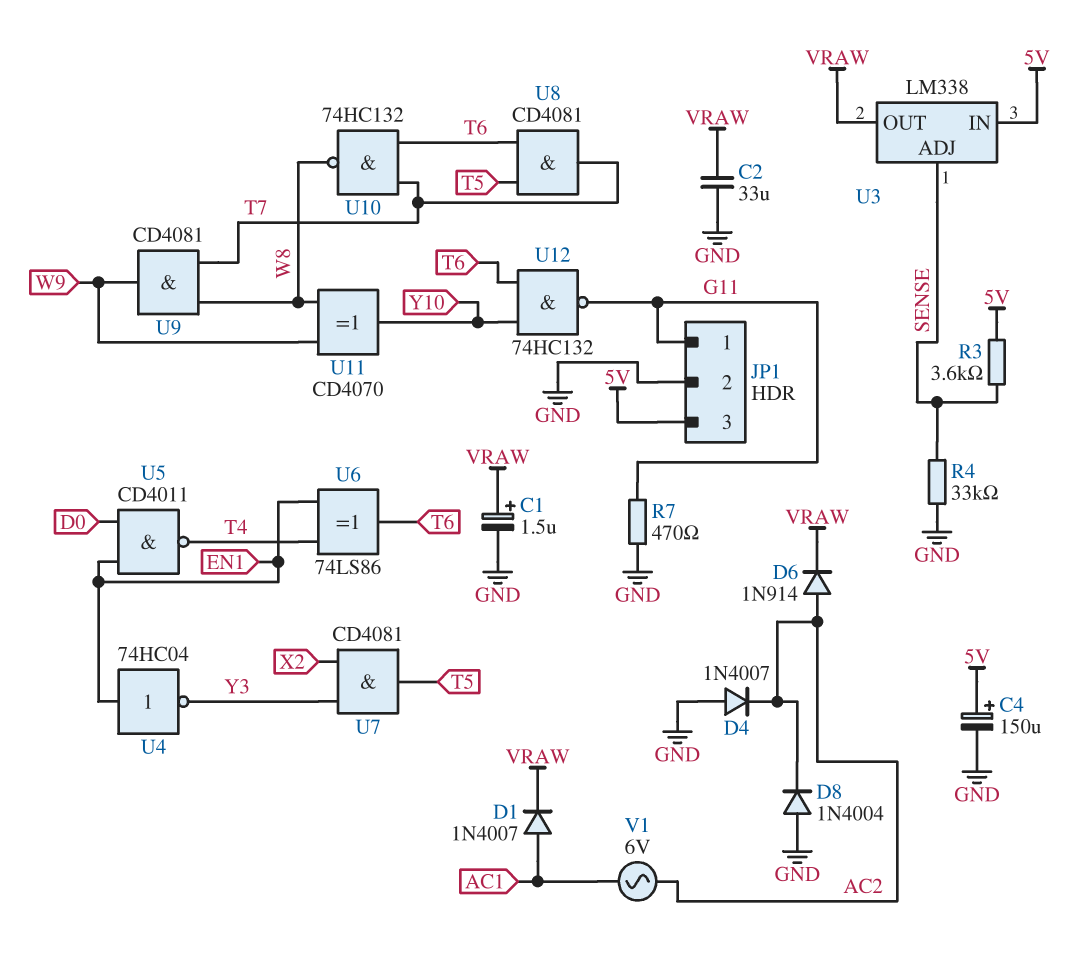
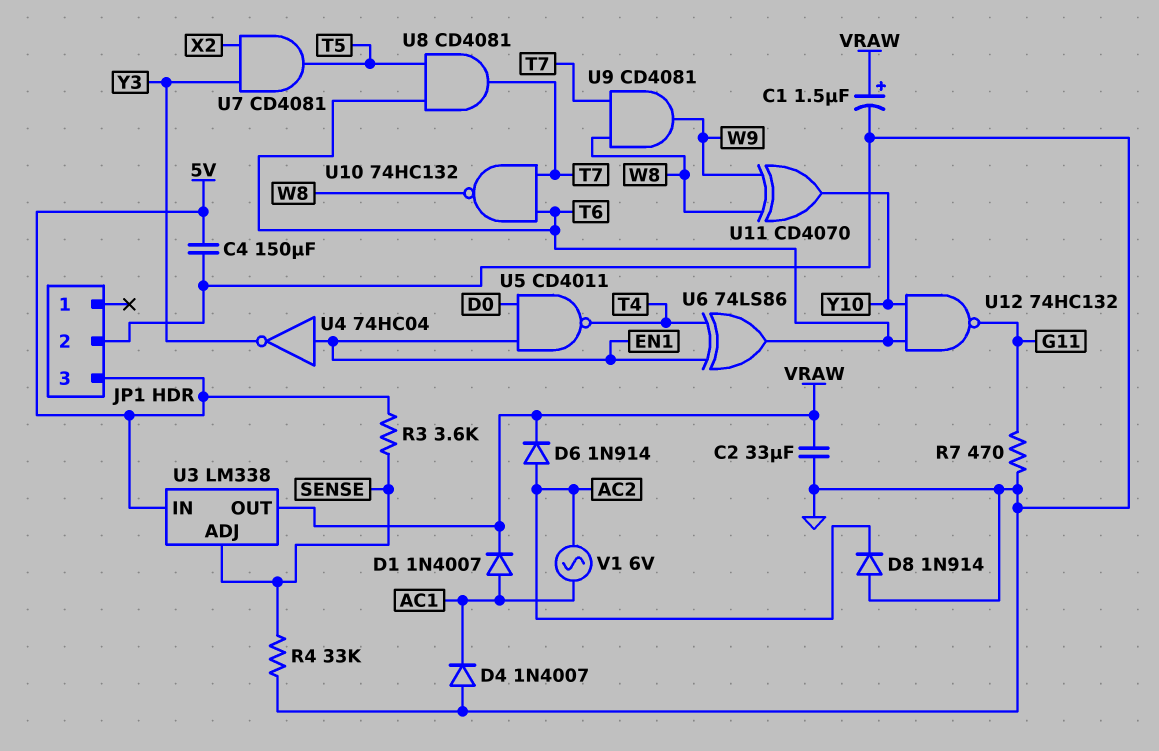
C4: 150uF (plus 5V, minus GND) -> 150uF (5V, GND)
D4: diode 1N4007 (A GND, K AC2) -> diode 1N4007 (A GND, K AC1)
D8: diode 1N4004 (A GND, K AC2) -> diode 1N914 (A GND, K AC2)
JP1 pin 1: G11 -> none

